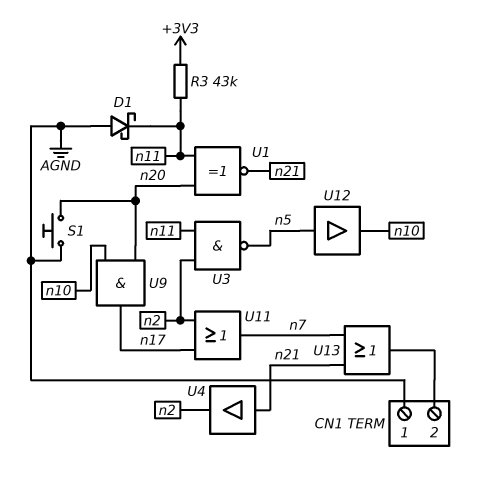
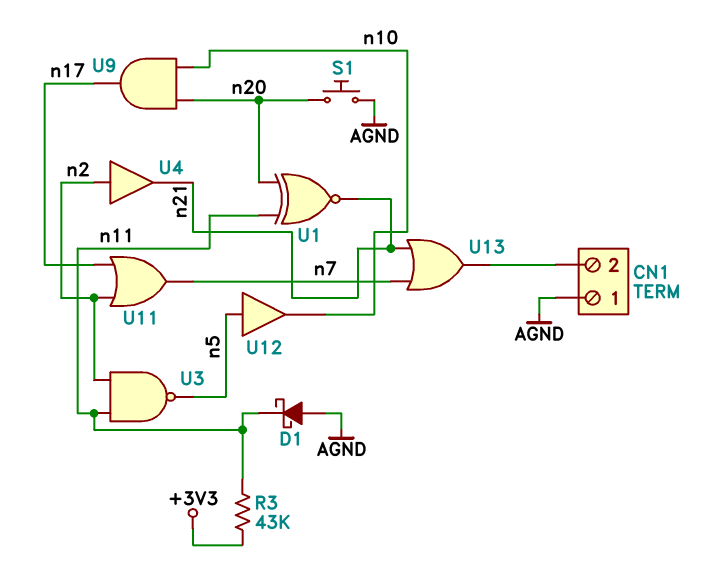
U4: buffer (in n21, out n2) -> buffer (in n2, out n21)

